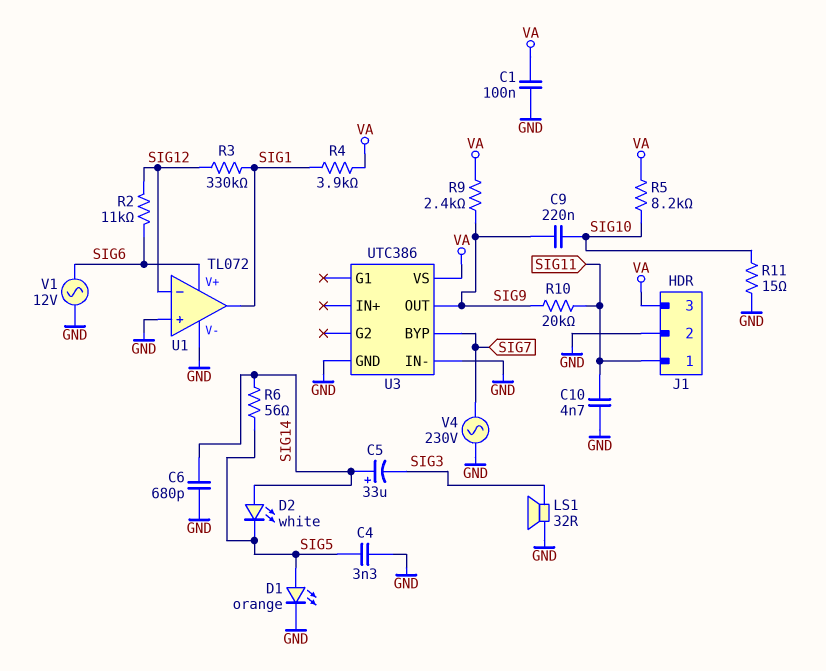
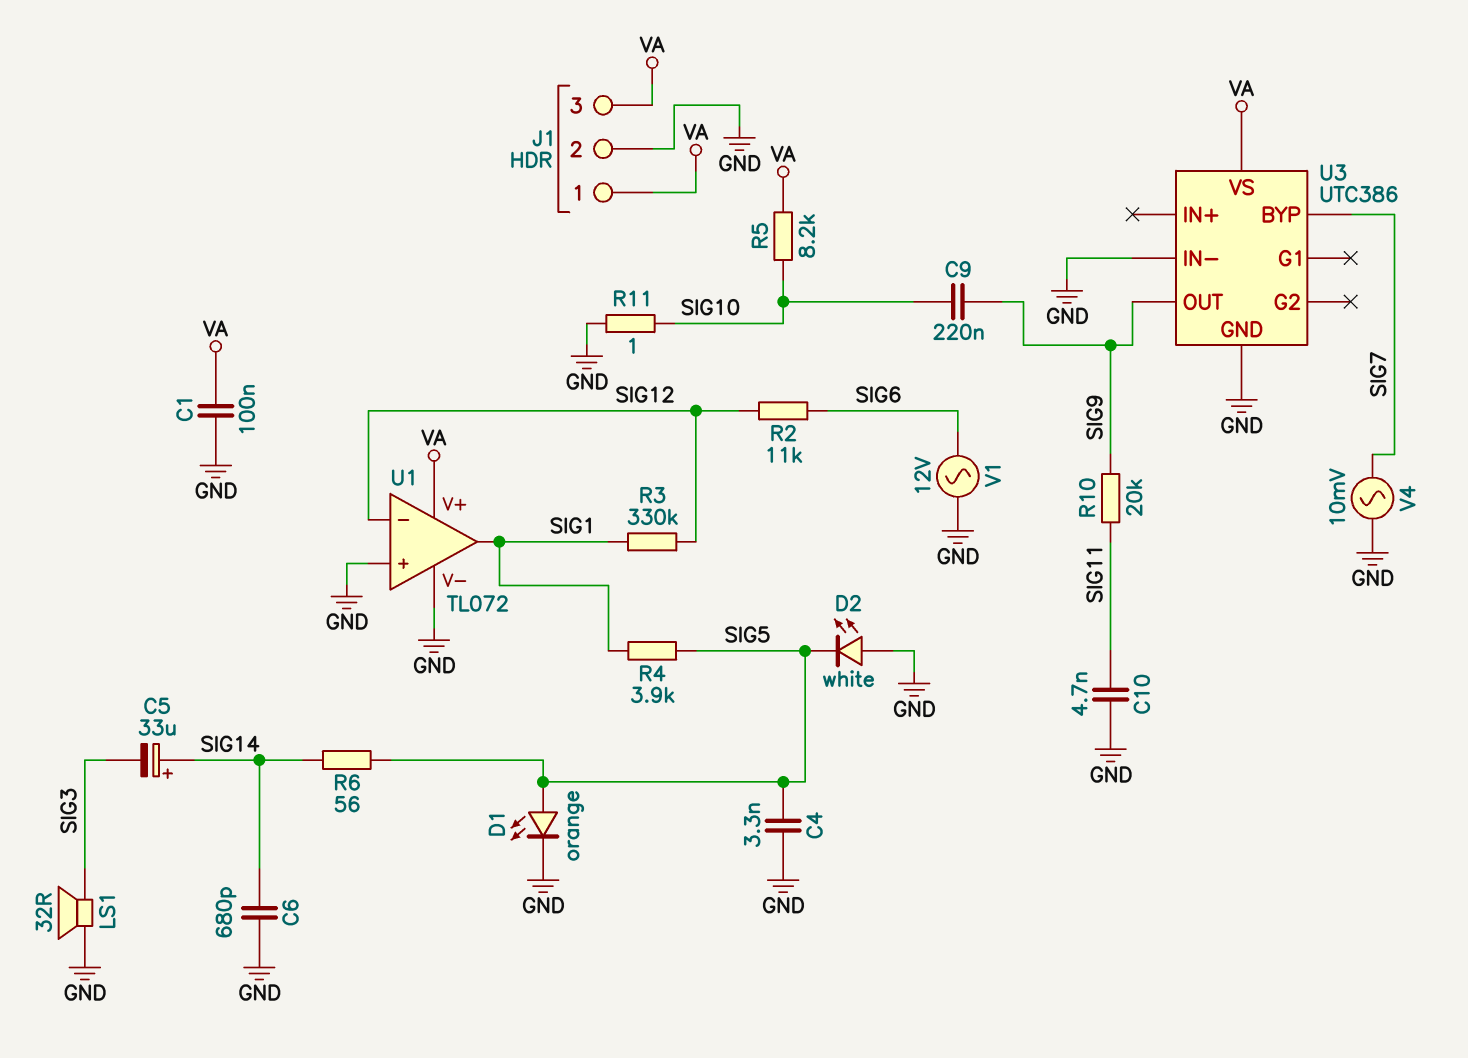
D2: LED white (A SIG14, K SIG5) -> LED white (A GND, K SIG5)
J1 pin 1: SIG11 -> VA
R4: 3.9k (SIG1, VA) -> 3.9k (SIG1, SIG5)
R9: 2.4k (SIG9, VA) -> none
R11: 15 (GND, SIG10) -> 1 (GND, SIG10)
U1 pin V+: SIG6 -> VA
V4: AC 230V (GND, SIG7) -> AC 10mV (GND, SIG7)

